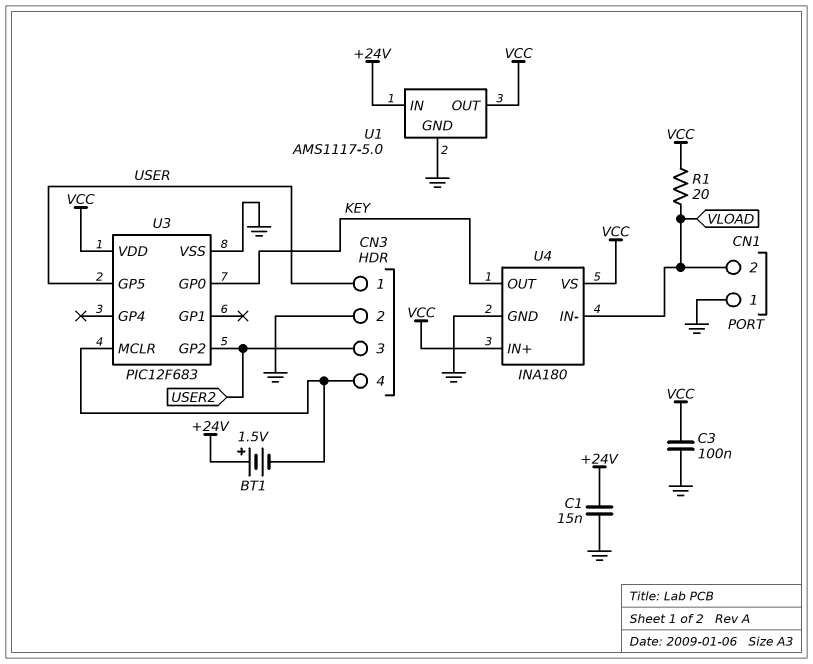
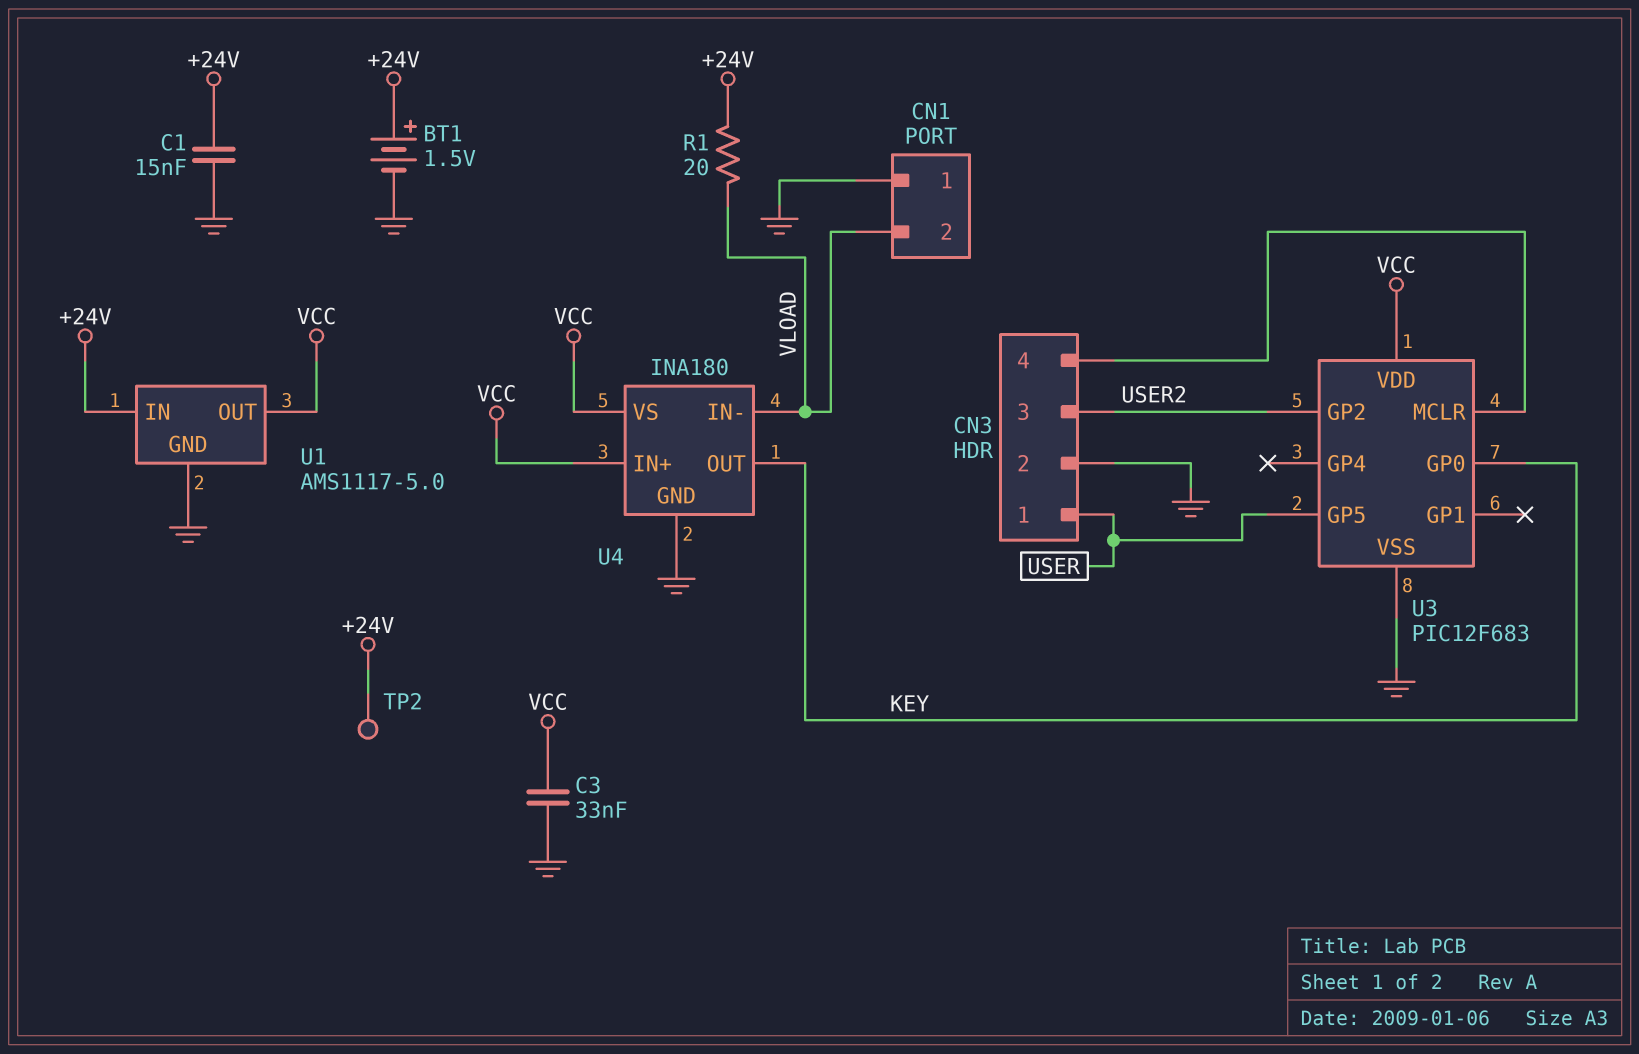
BT1: 1.5V (plus +24V, minus CN3/4) -> 1.5V (plus +24V, minus GND)
C3: 100nF (GND, VCC) -> 33nF (GND, VCC)
R1: 20 (VCC, VLOAD) -> 20 (+24V, VLOAD)
TP2: none -> test point (+24V)

